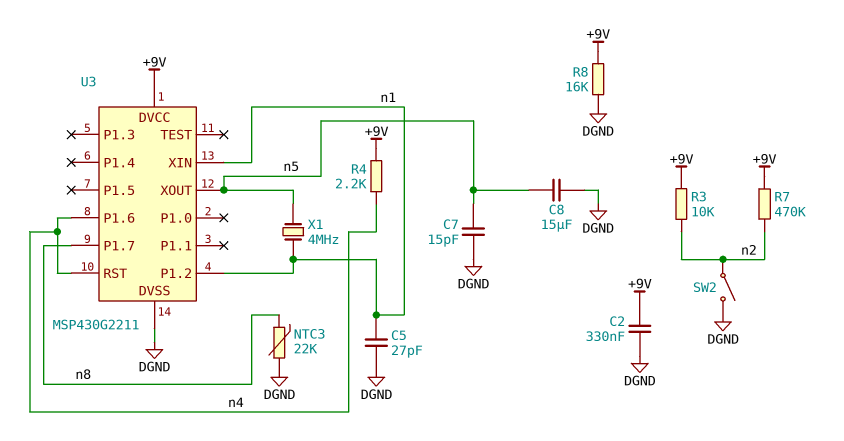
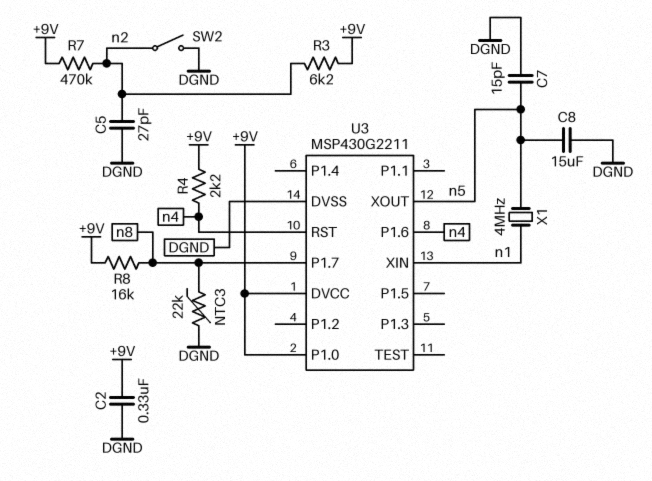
C5: 27pF (DGND, n1) -> 27pF (DGND, n2)
R3: 10k (+9V, n2) -> 6.2k (+9V, n2)
R8: 16k (+9V, DGND) -> 16k (+9V, n8)
U3 pin P1.0: none -> +9V
U3 pin P1.2: n1 -> none

